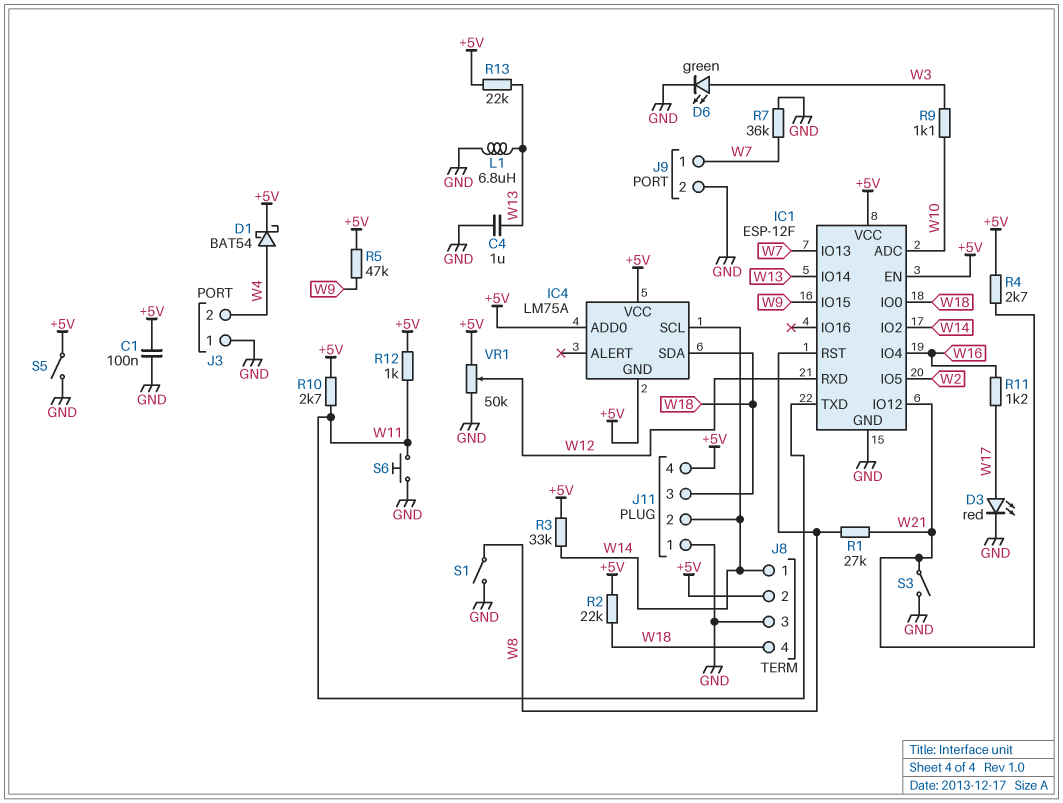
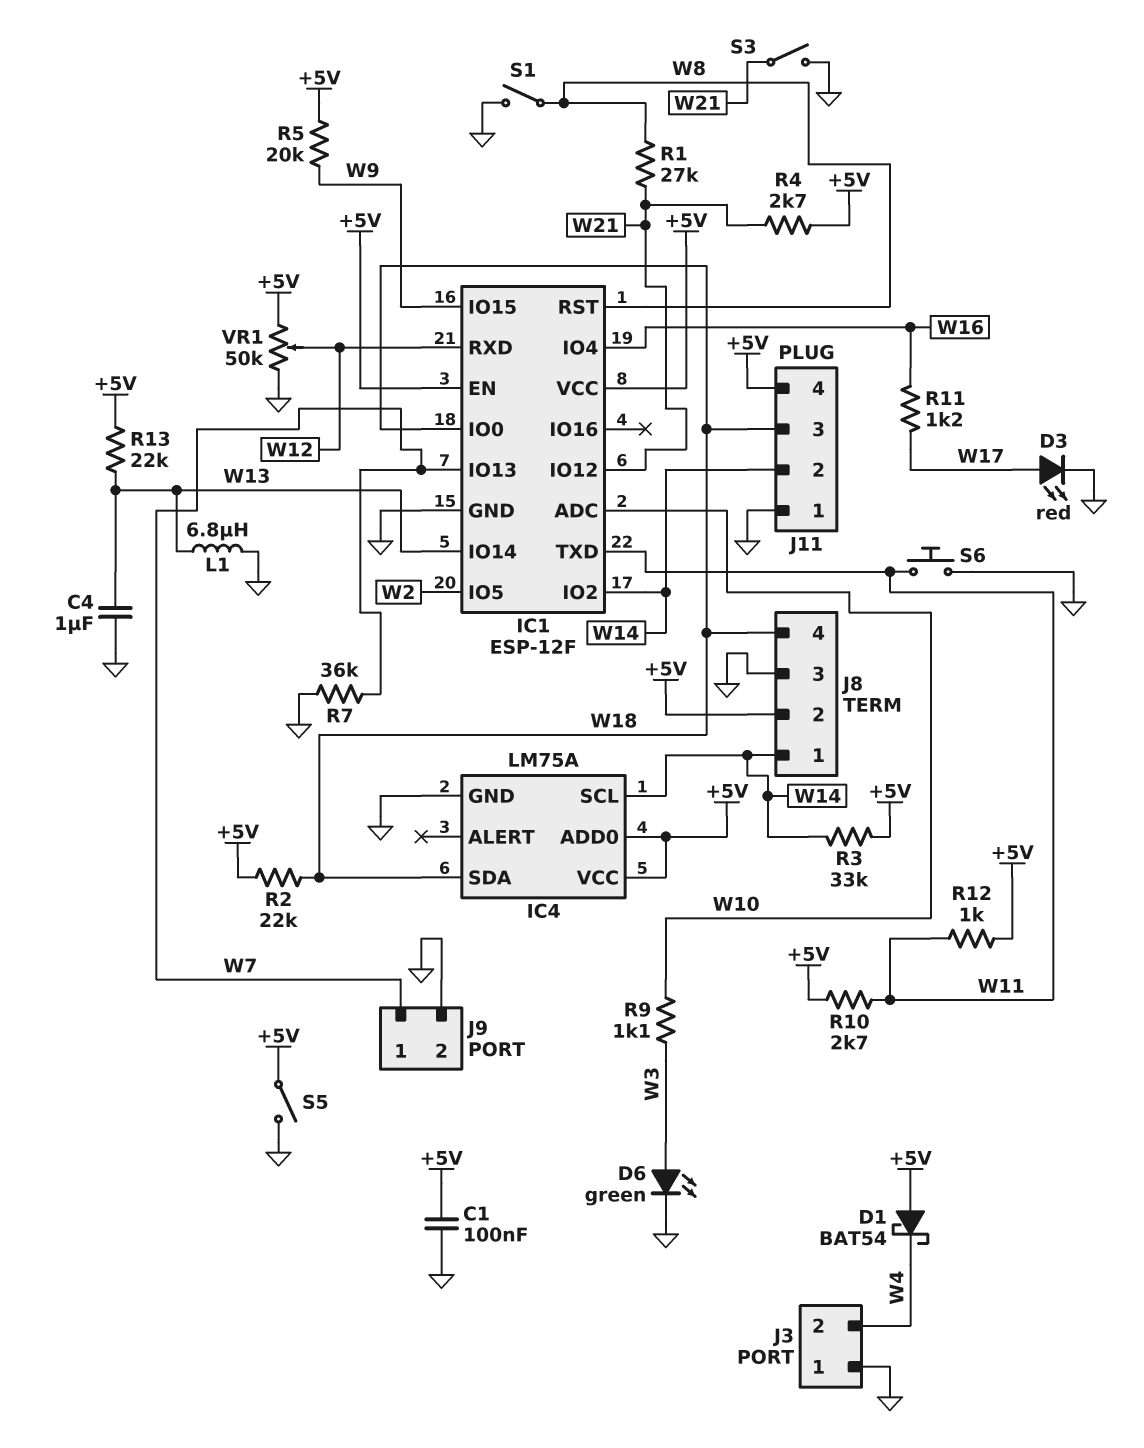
D1: schottky BAT54 (A W4, K +5V) -> schottky BAT54 (A +5V, K W4)
IC4 pin GND: +5V -> GND
R5: 47k (+5V, W9) -> 20k (+5V, W9)

